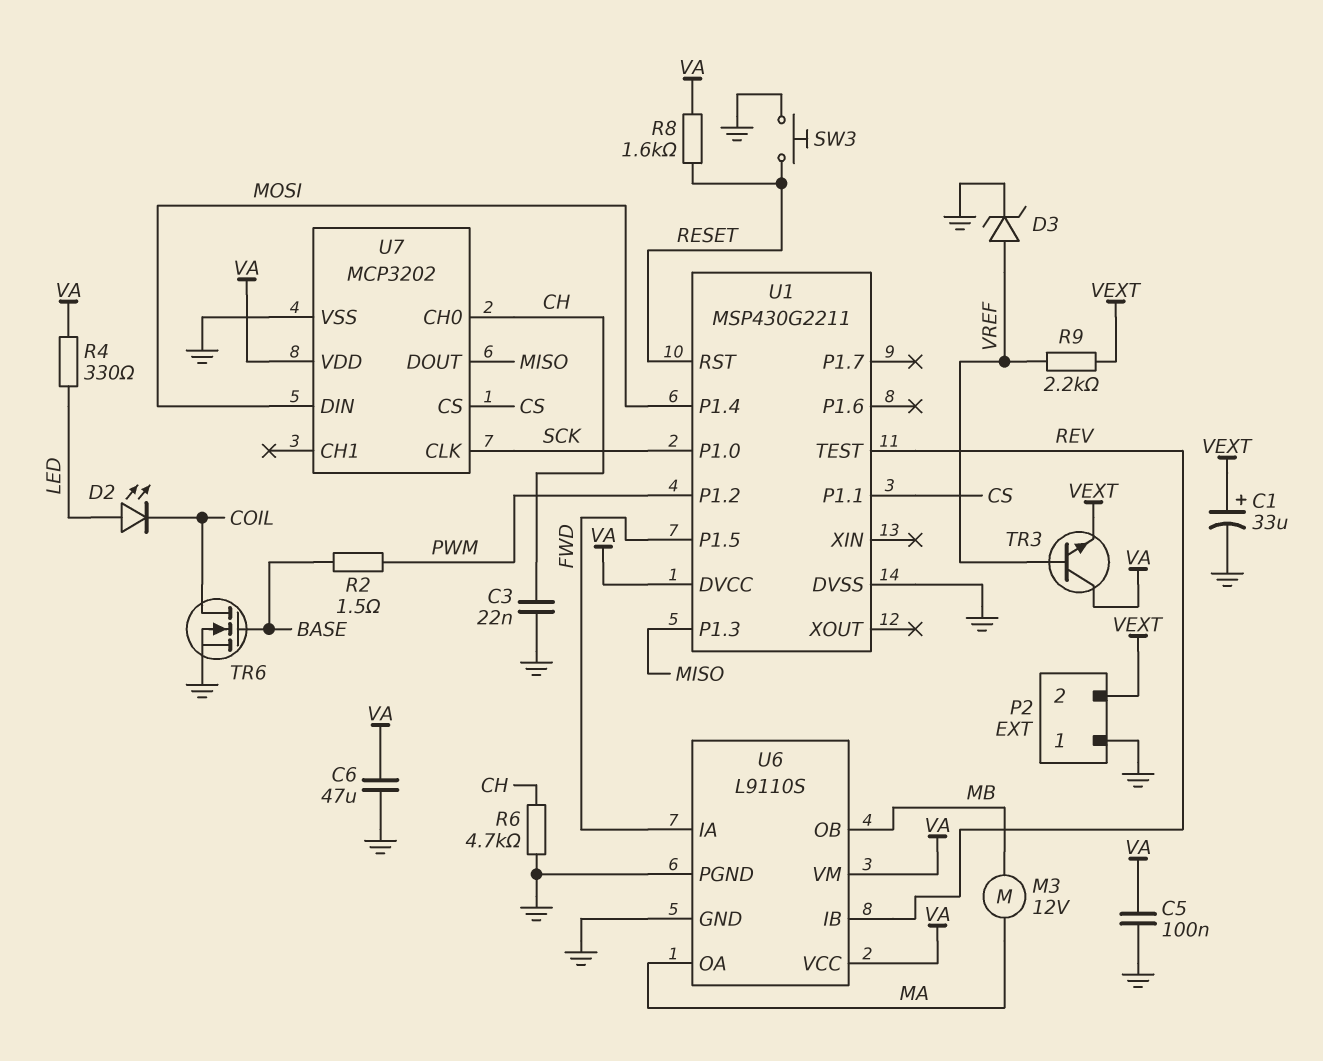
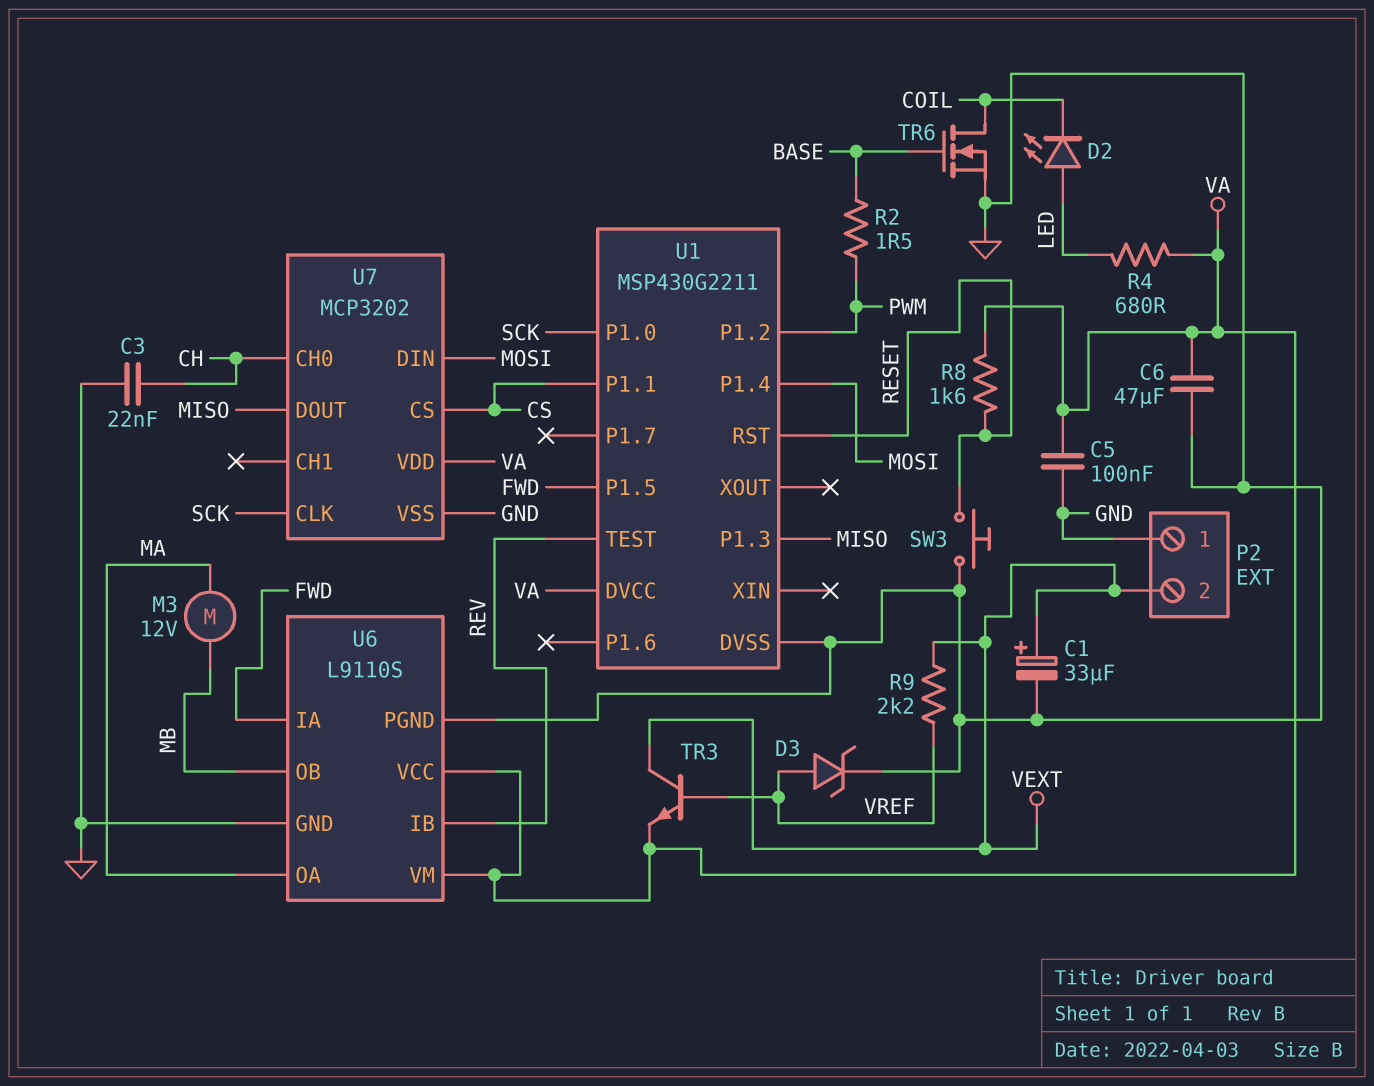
R4: 330 (LED, VA) -> 680 (LED, VA)
R6: 4.7k (CH, GND) -> none
TR3: NPN (B VREF, C VA, E VEXT) -> NPN (B VREF, C VEXT, E VA)

